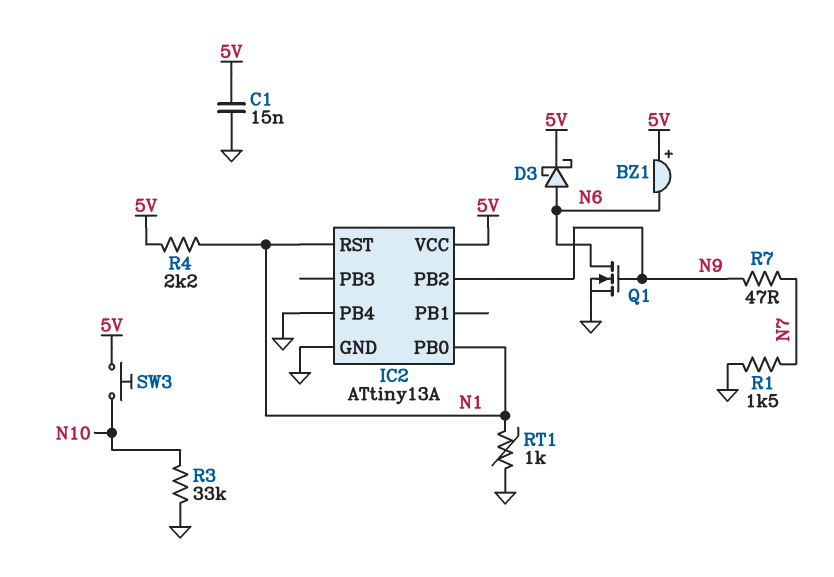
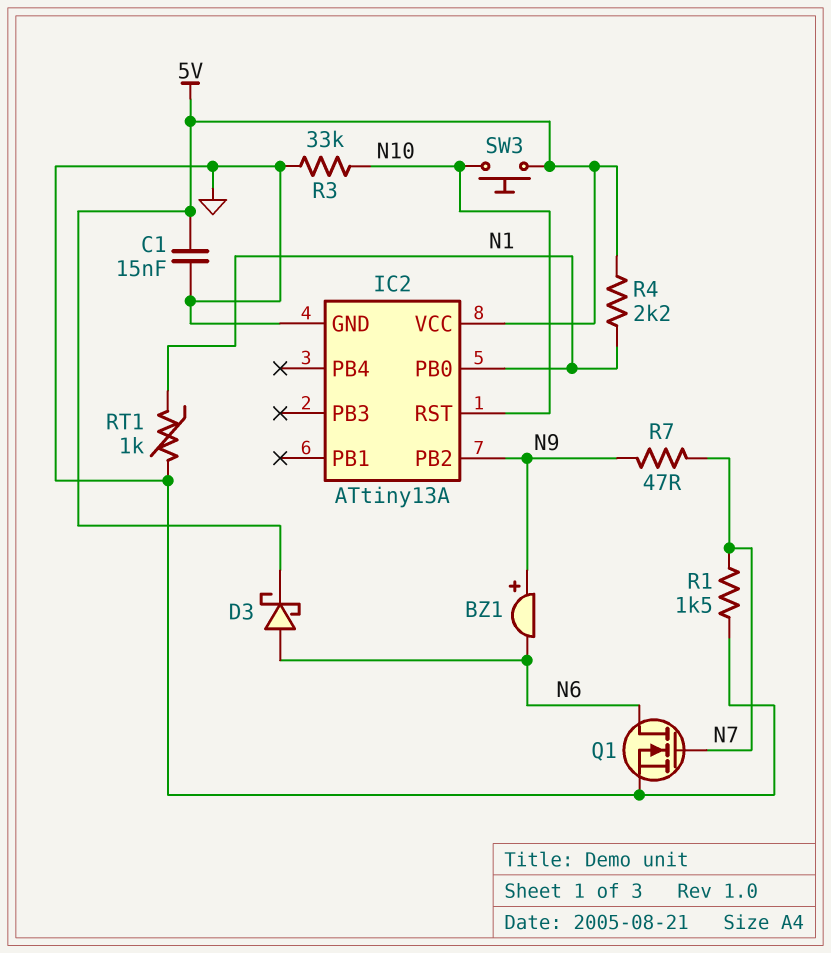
BZ1: buzzer (plus 5V, minus N6) -> buzzer (plus N9, minus N6)
IC2 pin PB4: GND -> none
IC2 pin RST: N1 -> N10
Q1: NMOS (G N9, D N6, S GND) -> NMOS (G N7, D N6, S GND)

